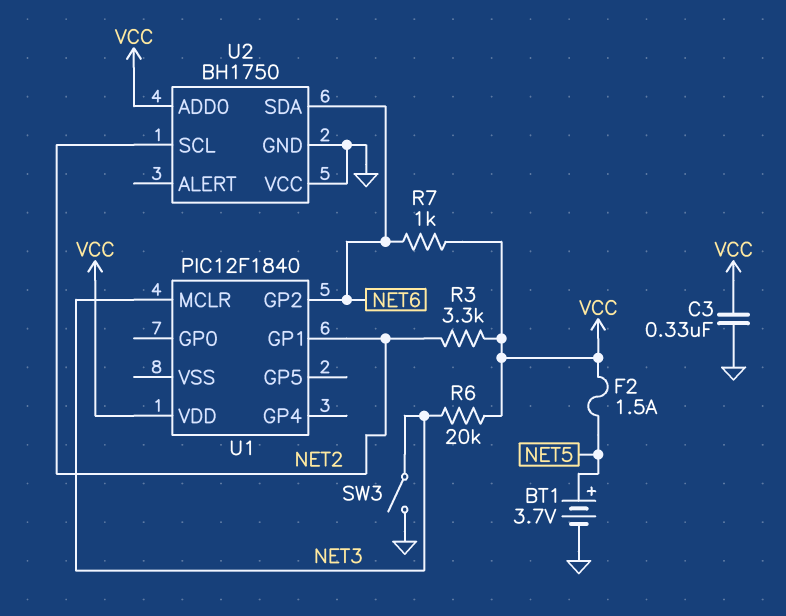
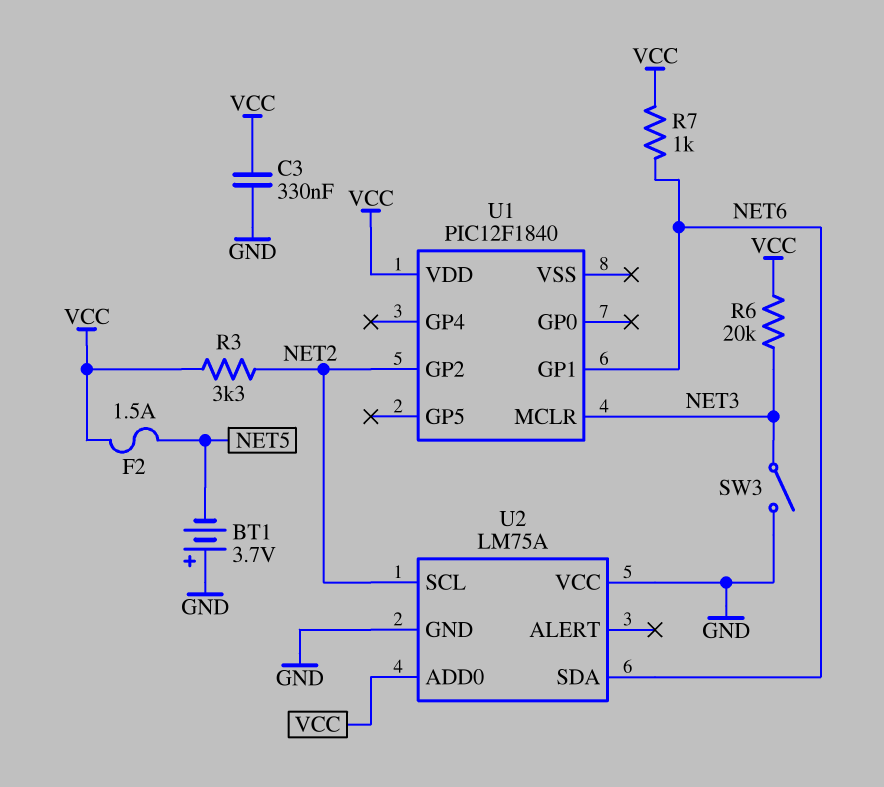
BT1: 3.7V (plus NET5, minus GND) -> 3.7V (plus GND, minus NET5)
U1 pin GP1: NET2 -> NET6
U1 pin GP2: NET6 -> NET2
U2: BH1750 -> LM75A

